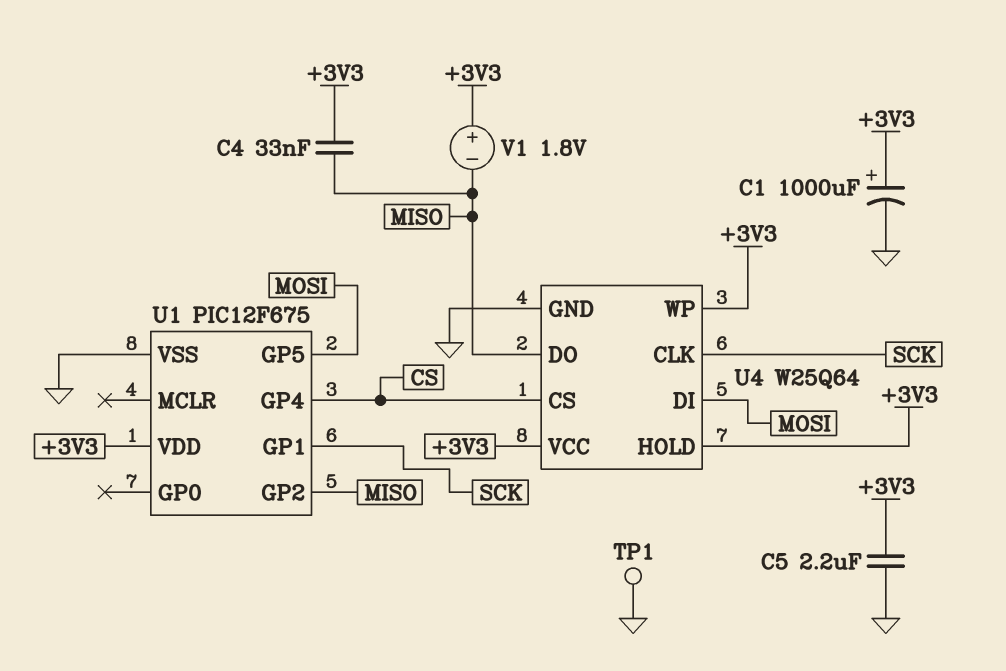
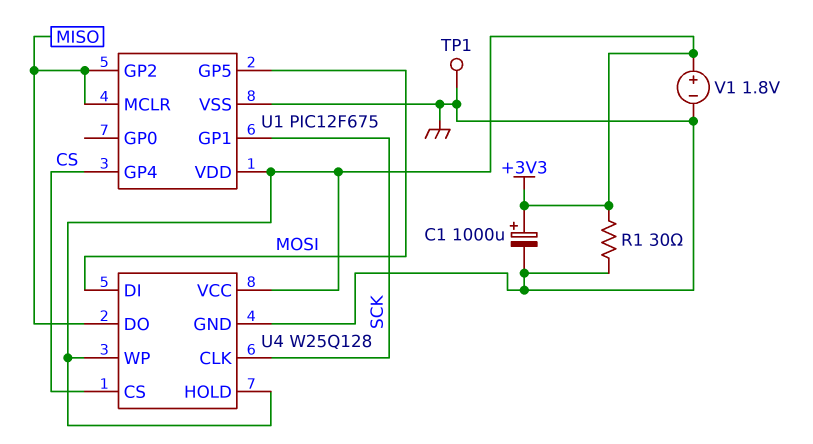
C4: 33nF (+3V3, MISO) -> none
C5: 2.2uF (+3V3, GND) -> none
R1: none -> 30 (+3V3, GND)
U1 pin MCLR: none -> MISO
U4: W25Q64 -> W25Q128
V1: 1.8V (plus +3V3, minus MISO) -> 1.8V (plus +3V3, minus GND)

